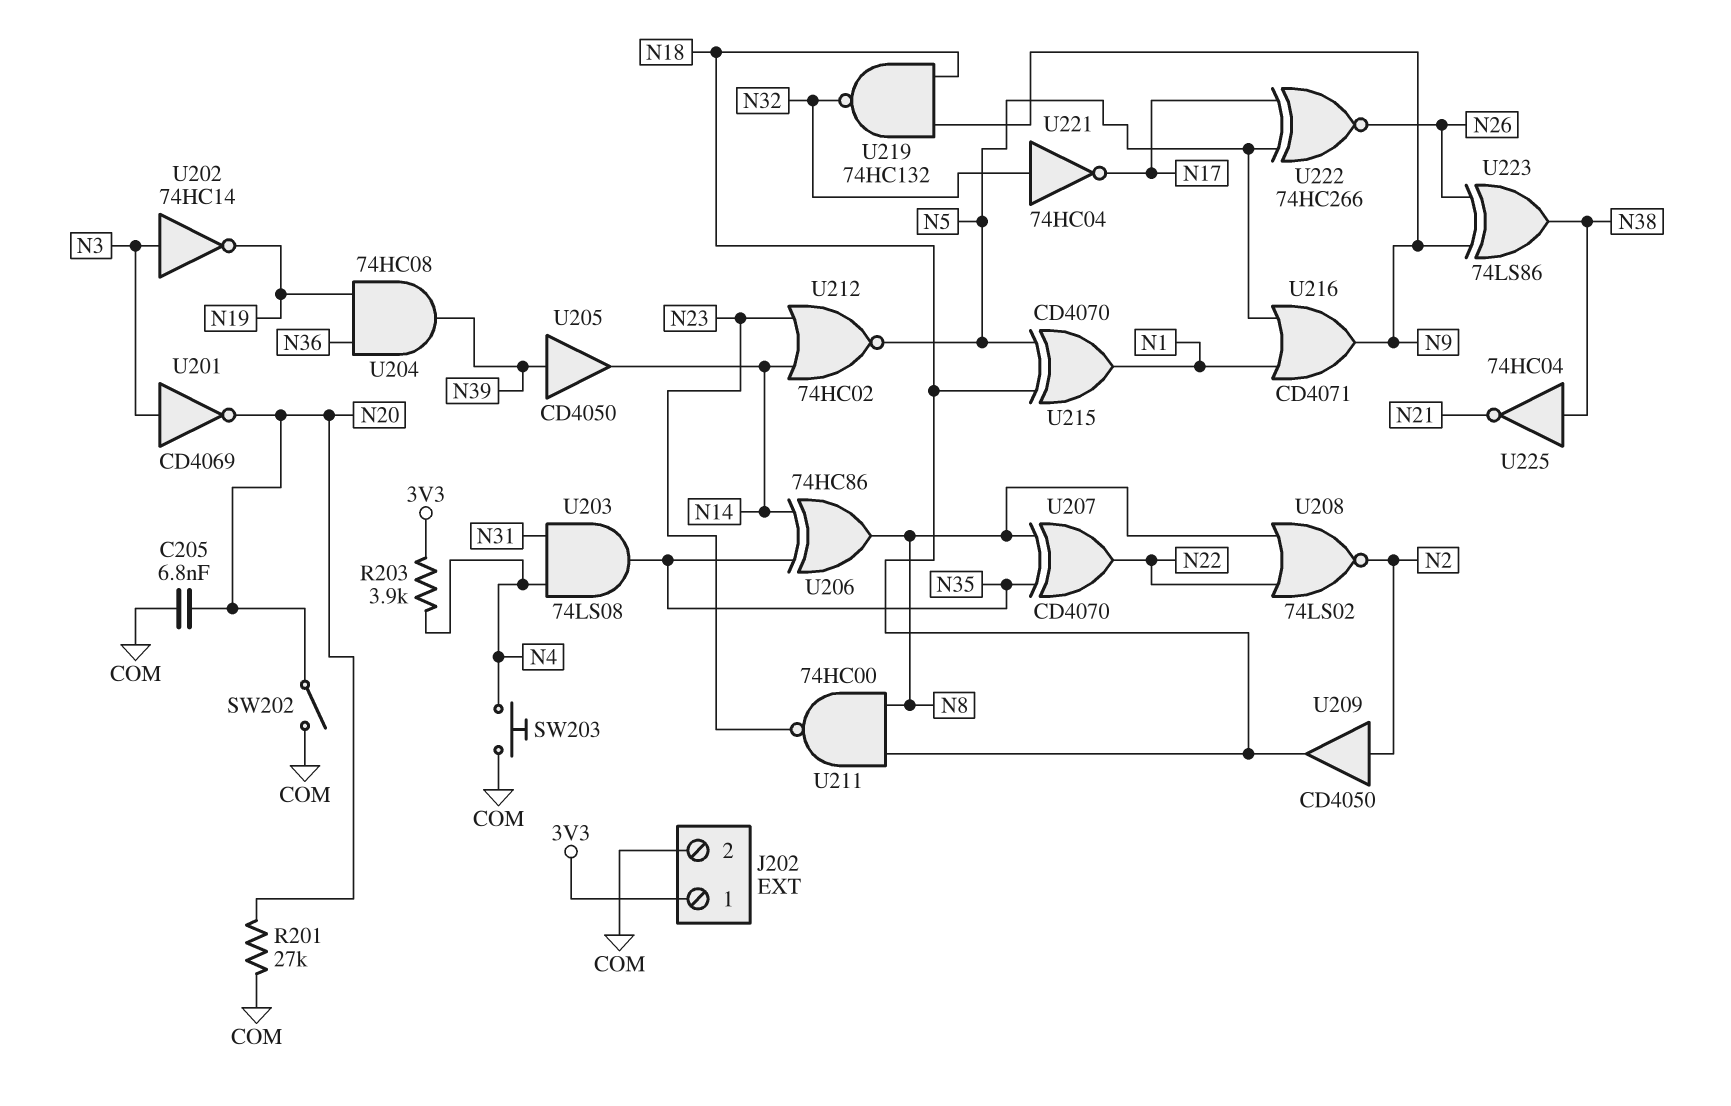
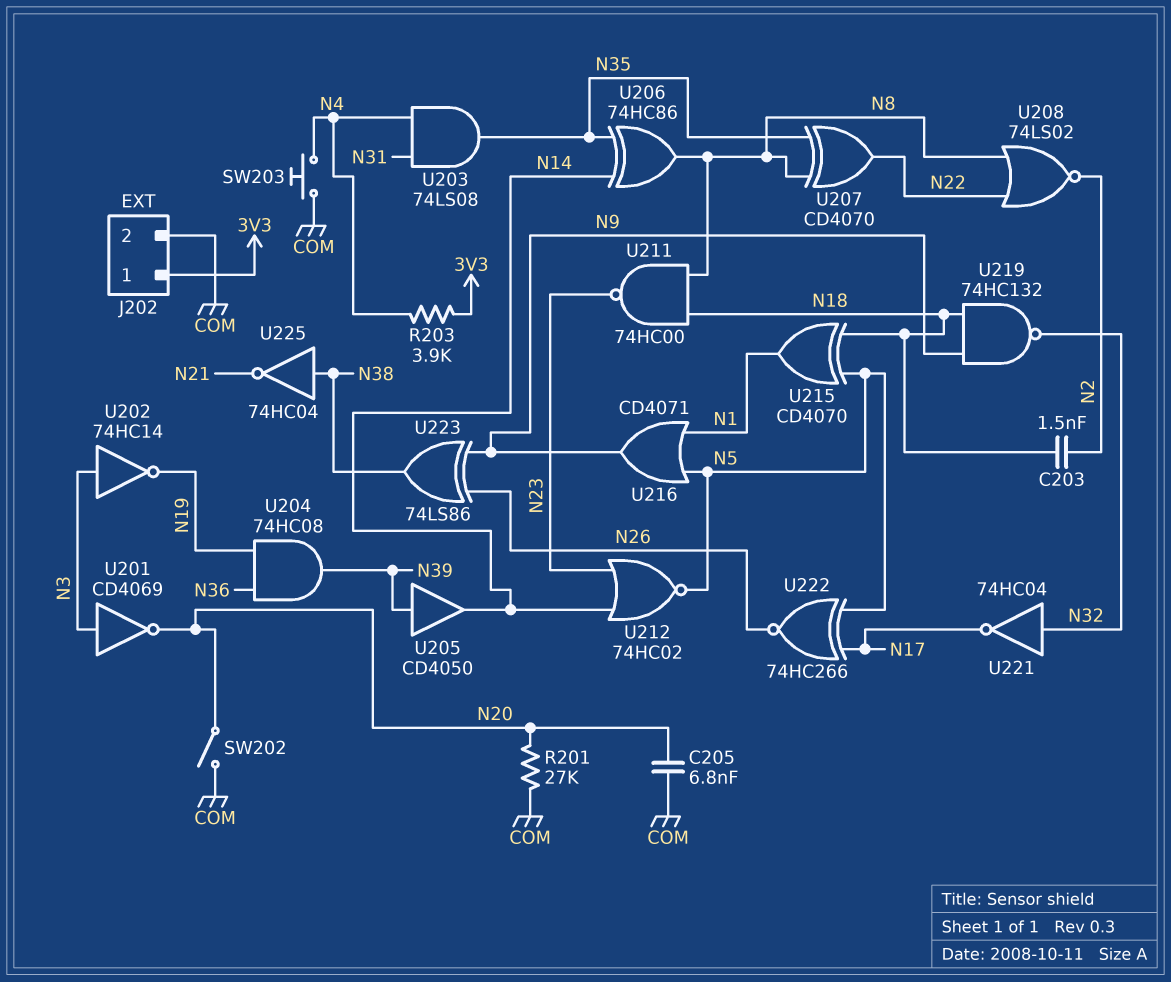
C203: none -> 1.5nF (N2, N18)
U209: buffer CD4050 (in N2, out N18) -> none

